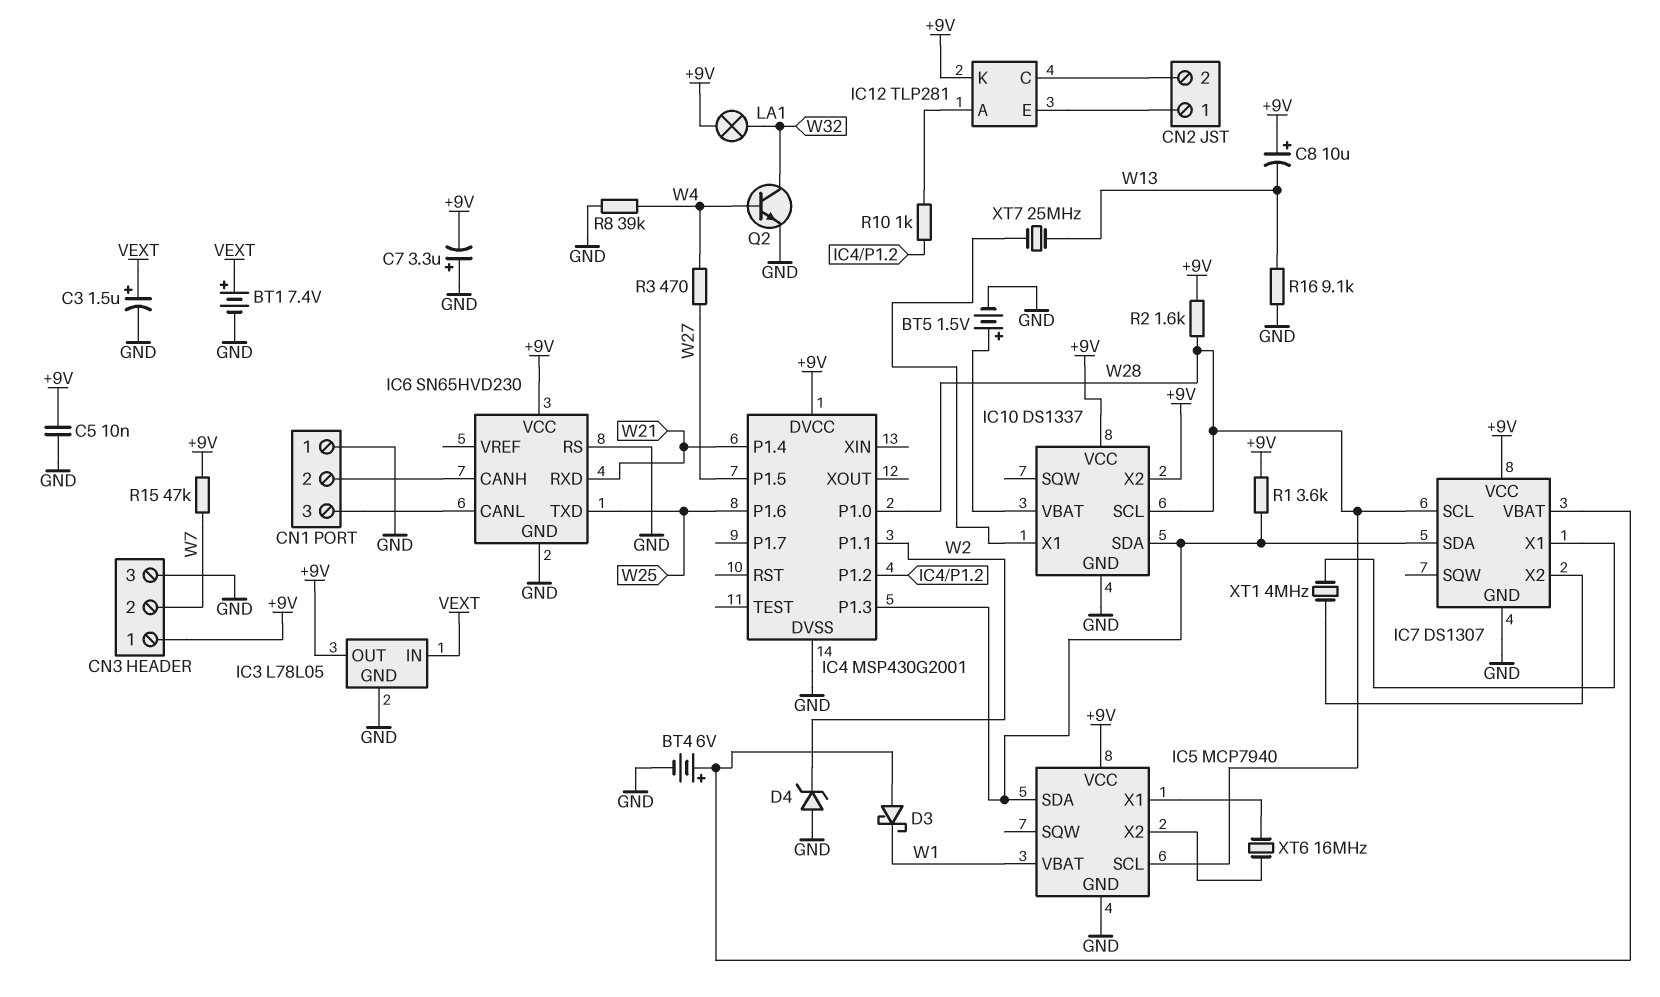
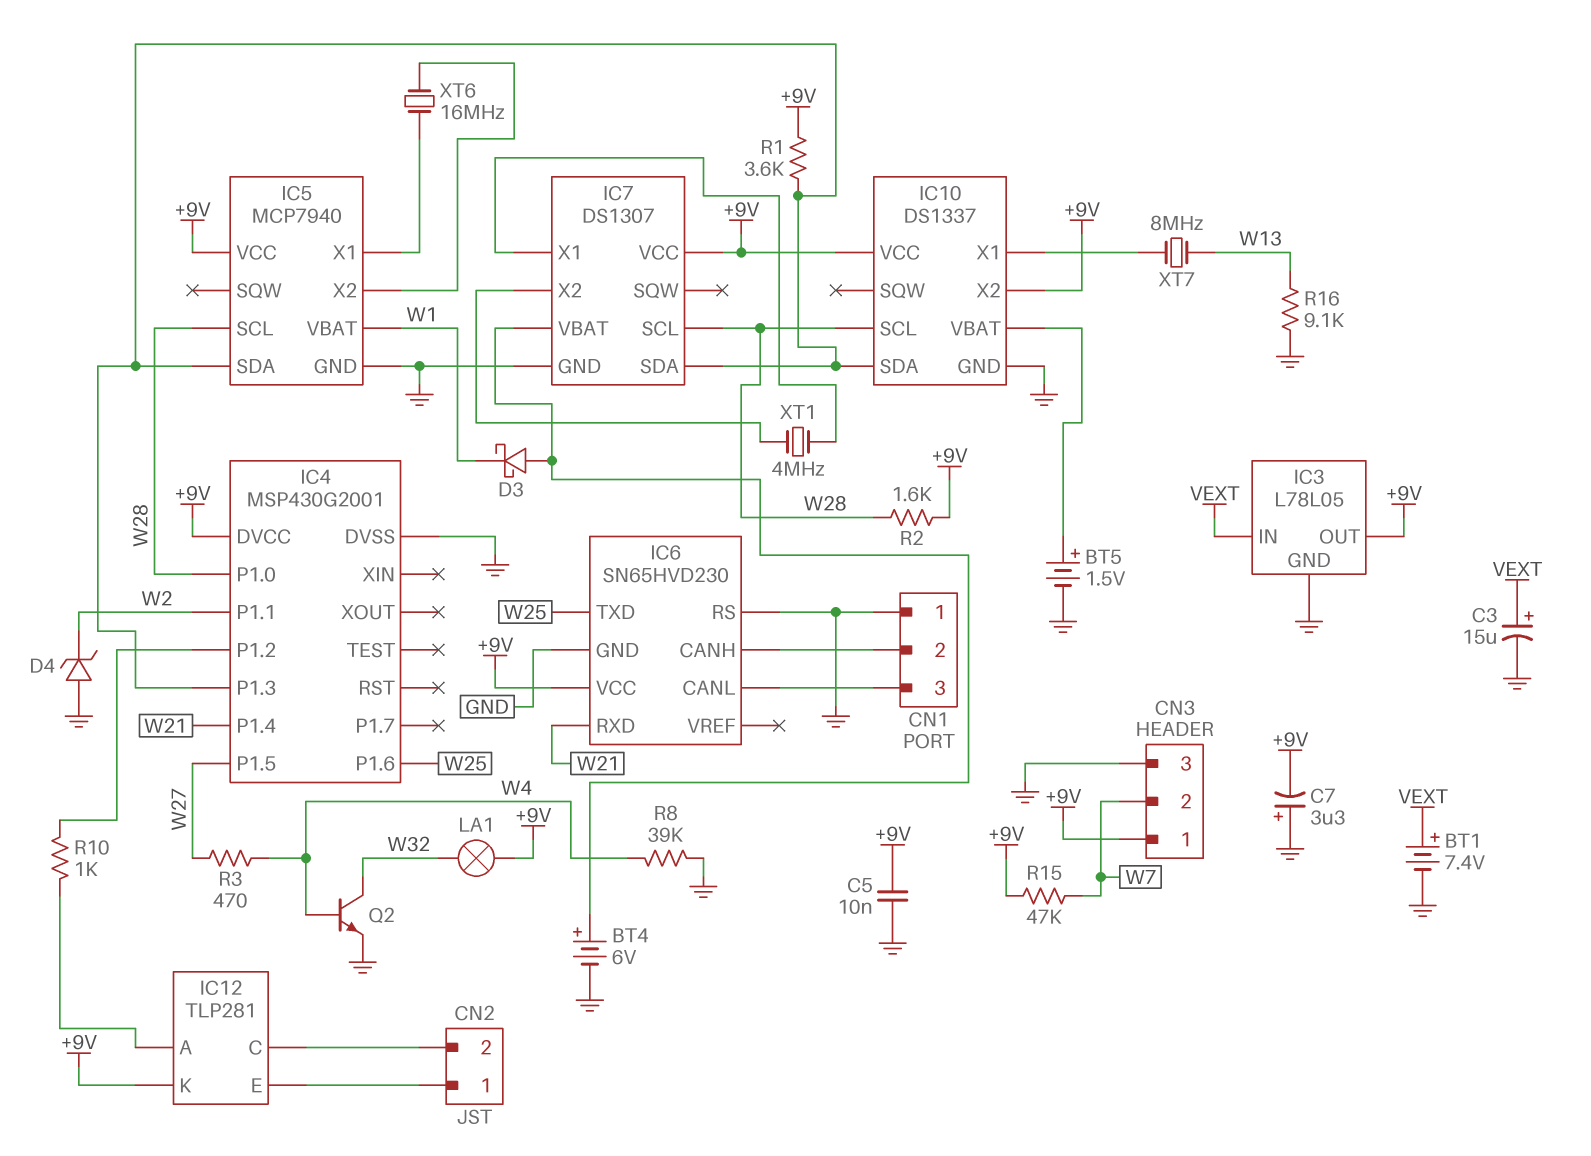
C3: 1.5uF (plus VEXT, minus GND) -> 15uF (plus VEXT, minus GND)
C8: 10uF (plus +9V, minus W13) -> none
XT7: 25MHz (IC10/X1, W13) -> 8MHz (IC10/X1, W13)

